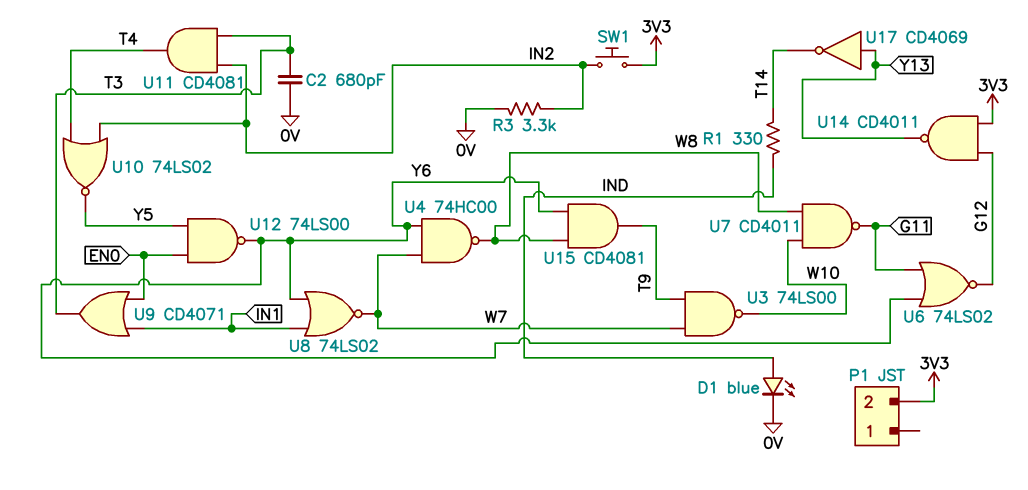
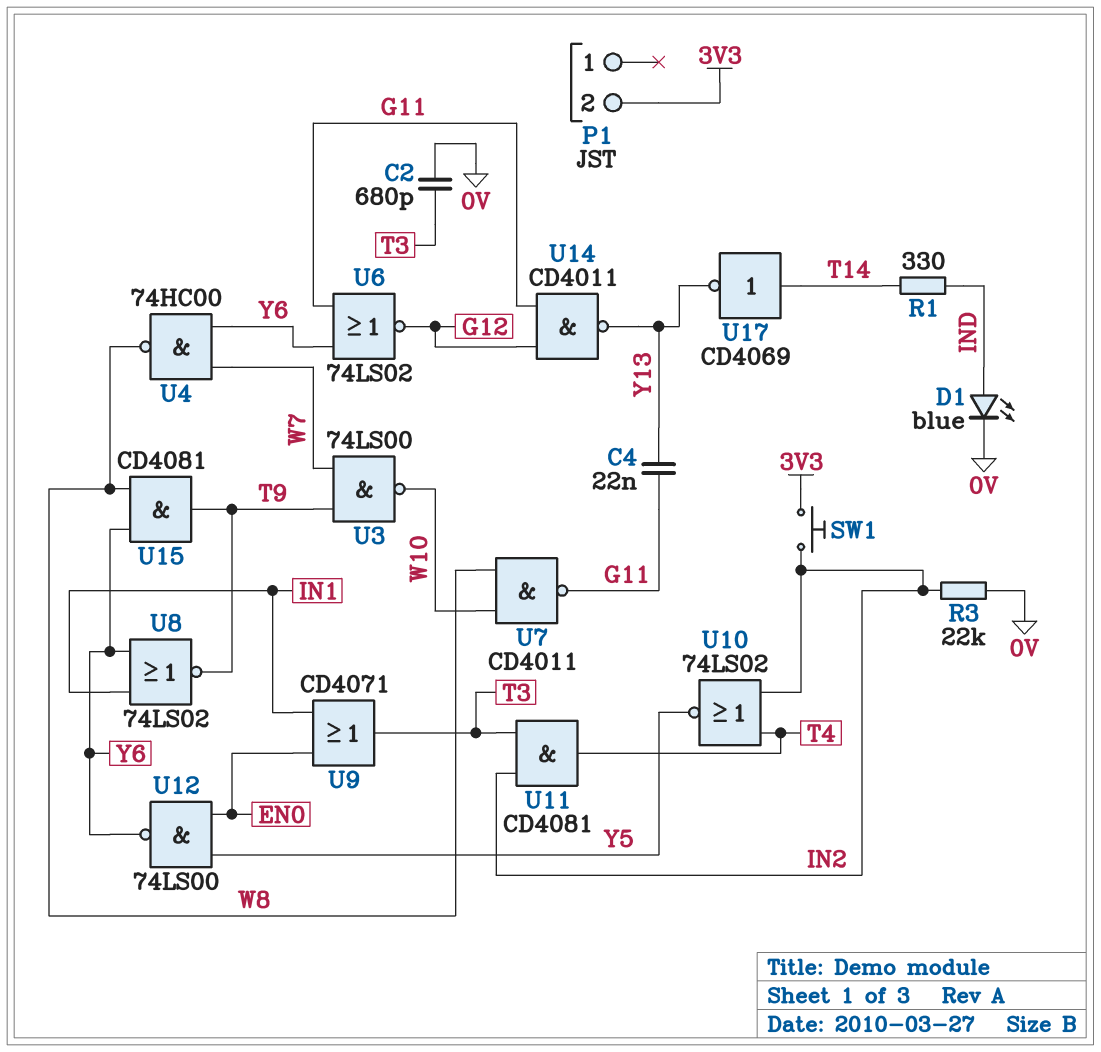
C4: none -> 22nF (G11, Y13)
R3: 3.3k (0V, IN2) -> 22k (0V, IN2)
U8: NOR 74LS02 (in IN1, in Y6, out W7) -> NOR 74LS02 (in IN1, in Y6, out T9)
U14: NAND CD4011 (in 3V3, in G12, out Y13) -> NAND CD4011 (in G11, in G12, out Y13)
U17: NOT CD4069 (in Y13, out T14) -> NOT CD4069 (in T14, out Y13)

